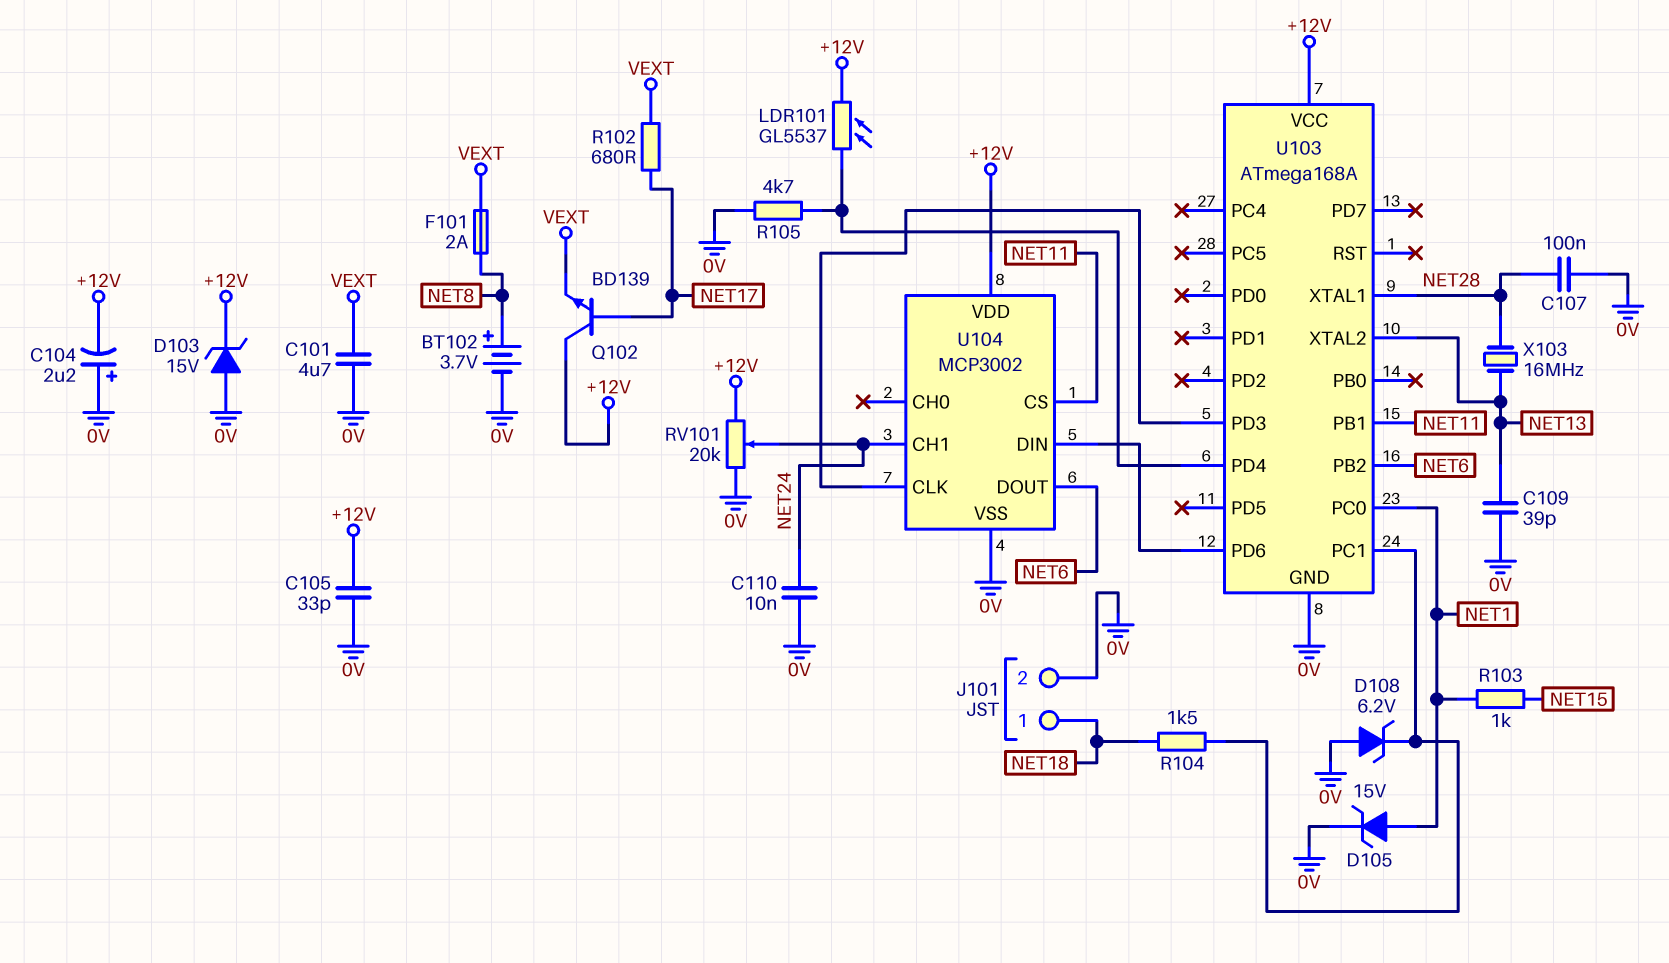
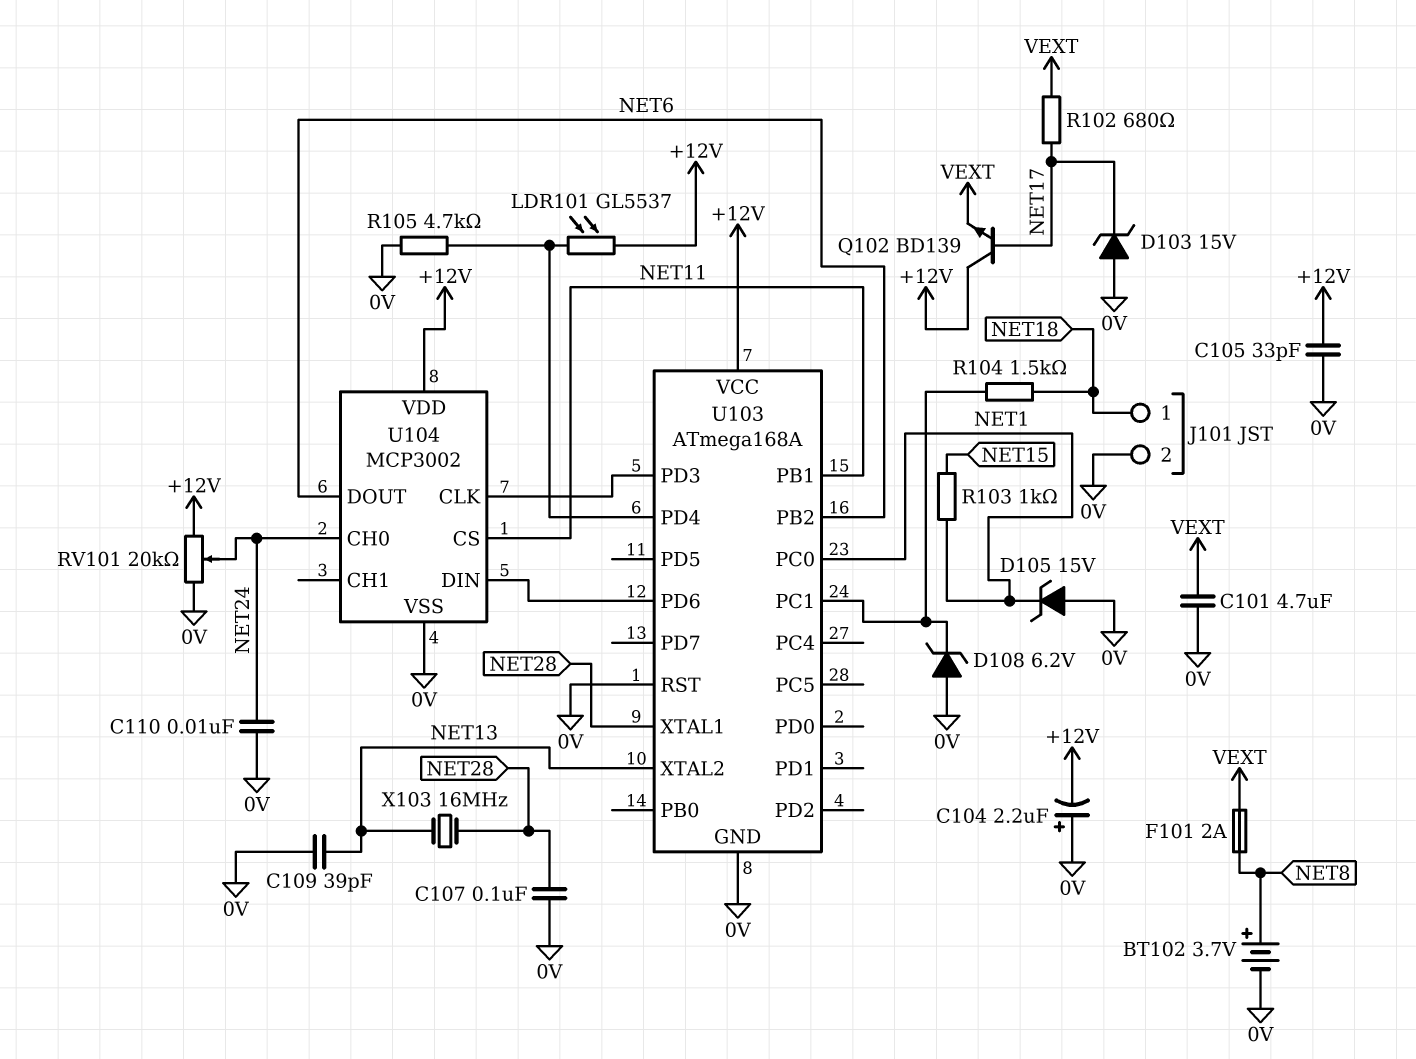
D103: zener 15V (A 0V, K +12V) -> zener 15V (A 0V, K NET17)
D105: zener 15V (A NET1, K 0V) -> zener 15V (A 0V, K NET1)
U103 pin RST: none -> 0V
U104 pin CH0: none -> NET24
U104 pin CH1: NET24 -> none

